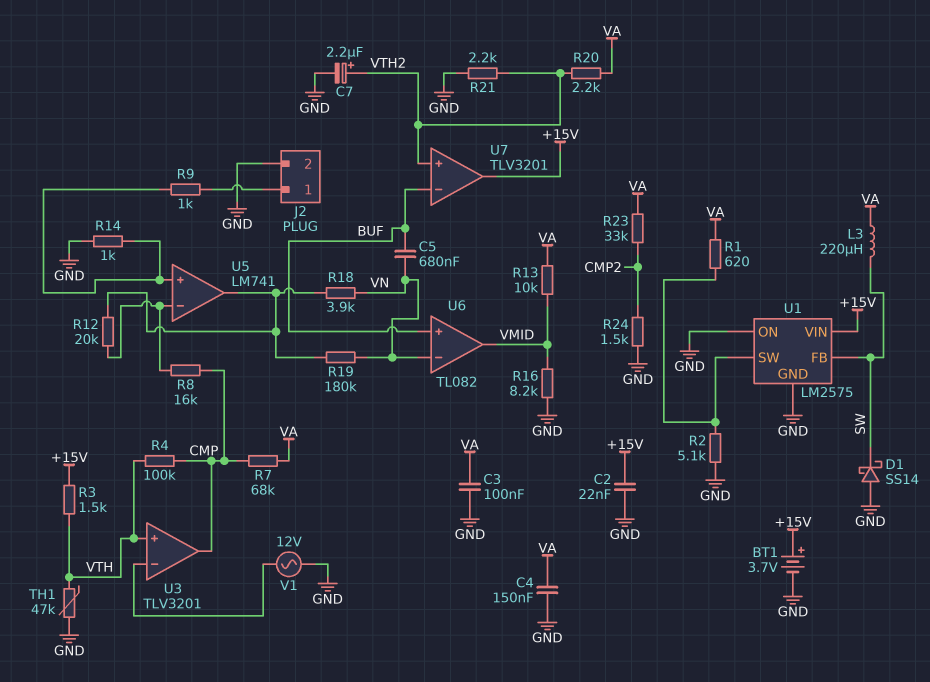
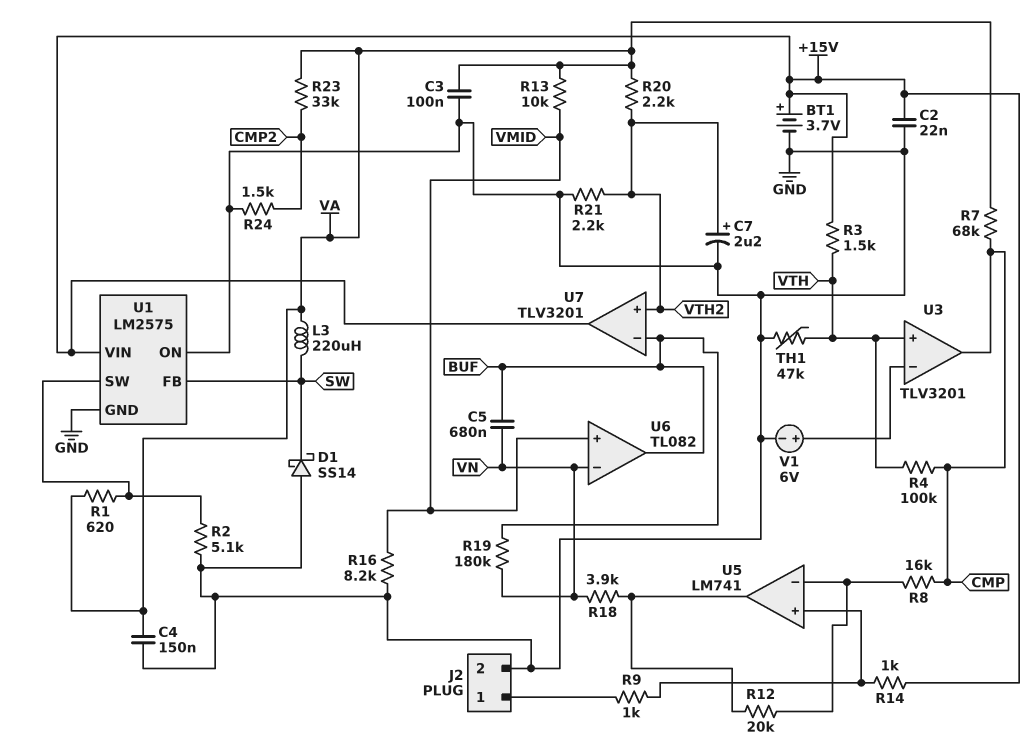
R14: 1k (GND, U5/in+) -> 1k (+15V, U5/in+)
R19: 180k (U5/out, VN) -> 180k (BUF, VN)
U6 pin in+: BUF -> VMID
U6 pin out: VMID -> BUF
V1: AC 12V (GND, U3/in-) -> 6V (plus U3/in-, minus GND)

